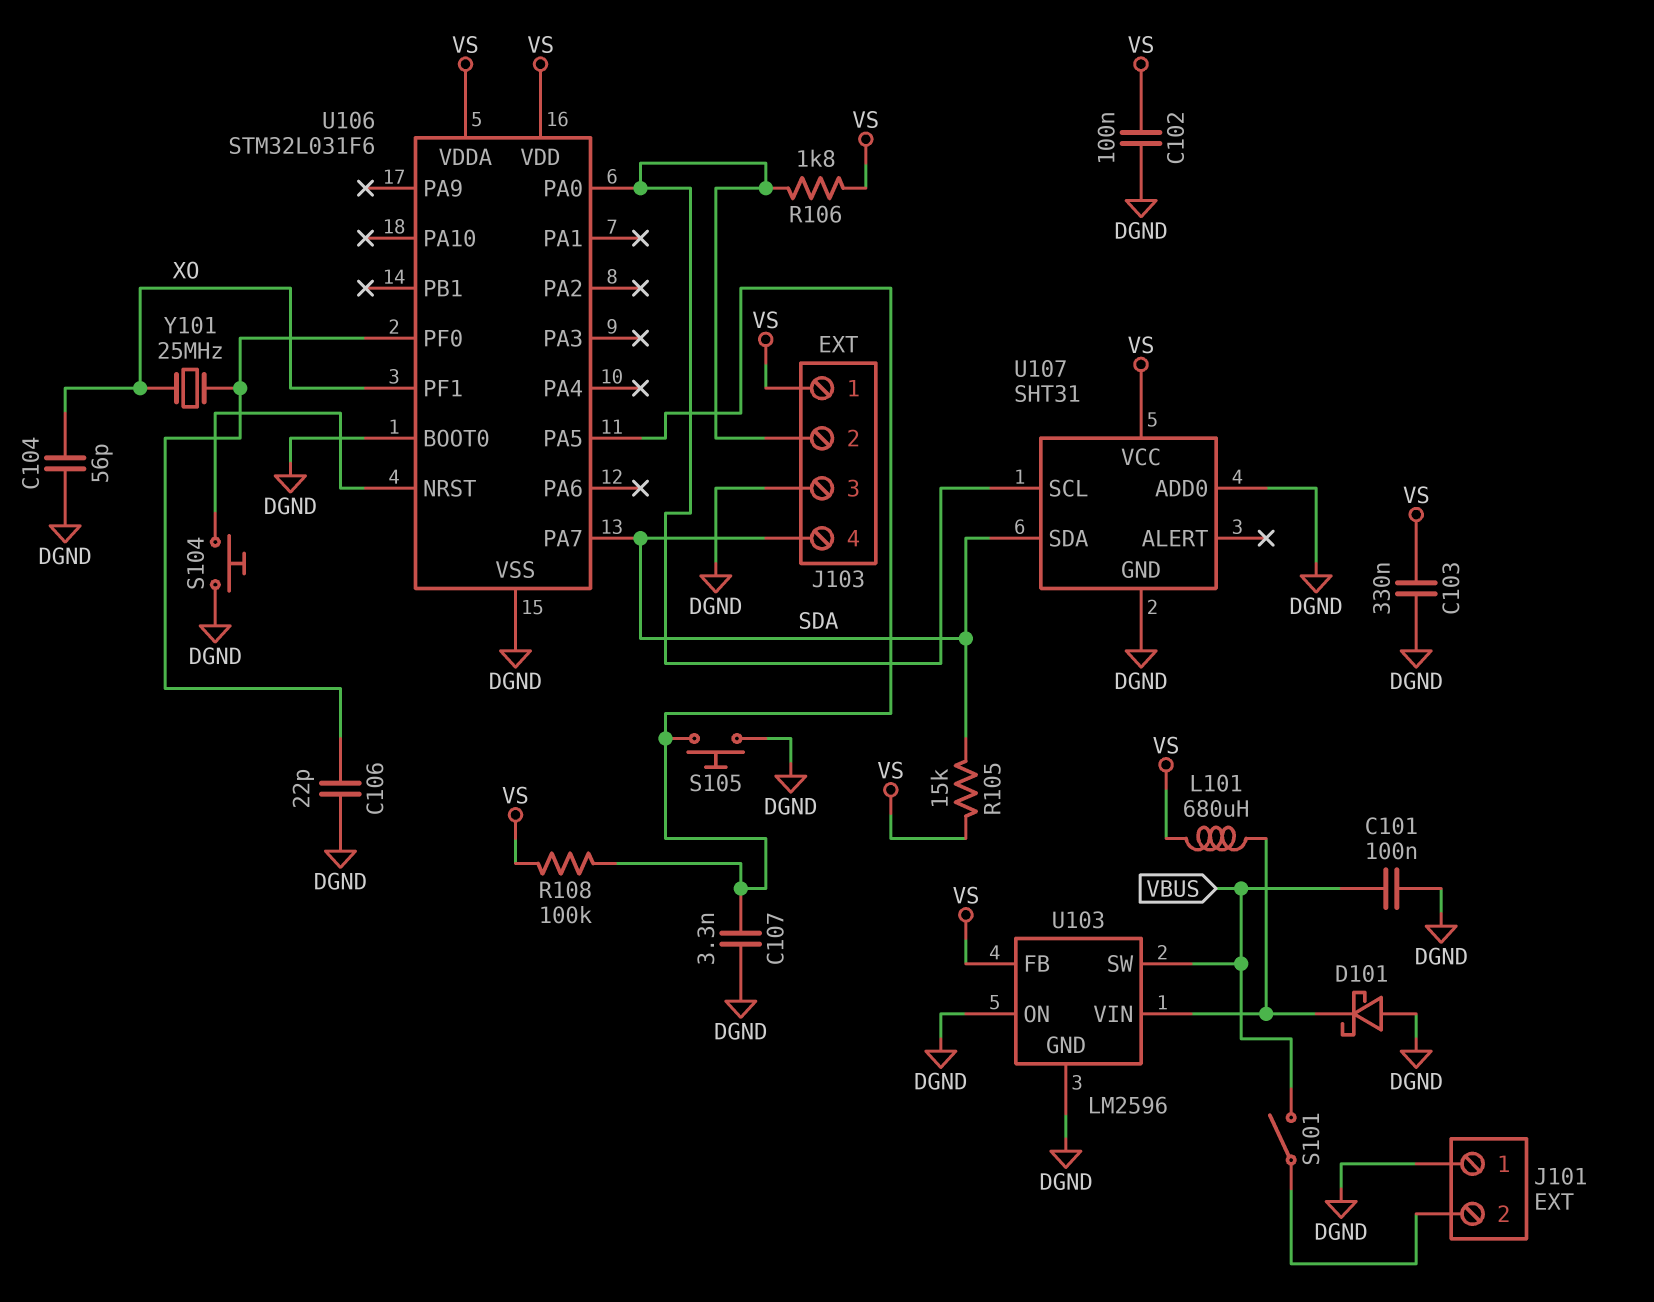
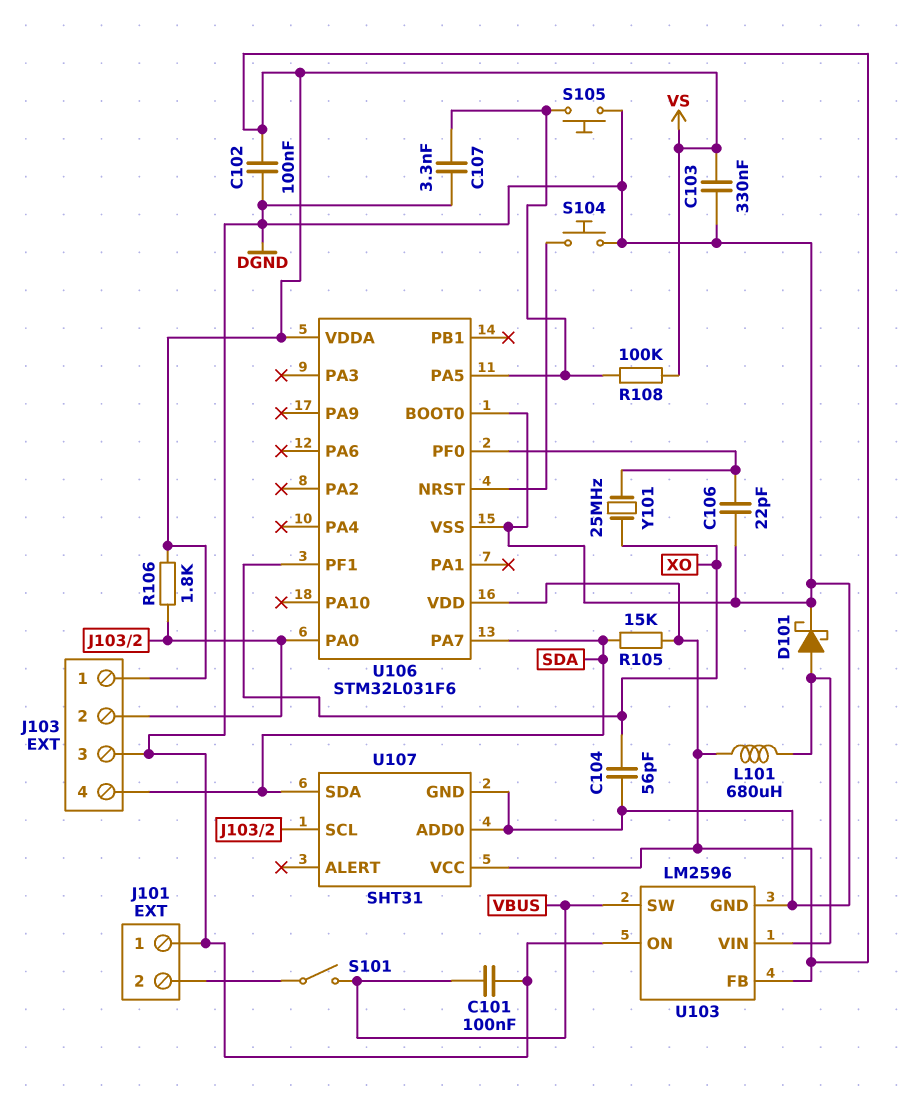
D101: schottky (A DGND, K U103/VIN) -> schottky (A U103/VIN, K DGND)

